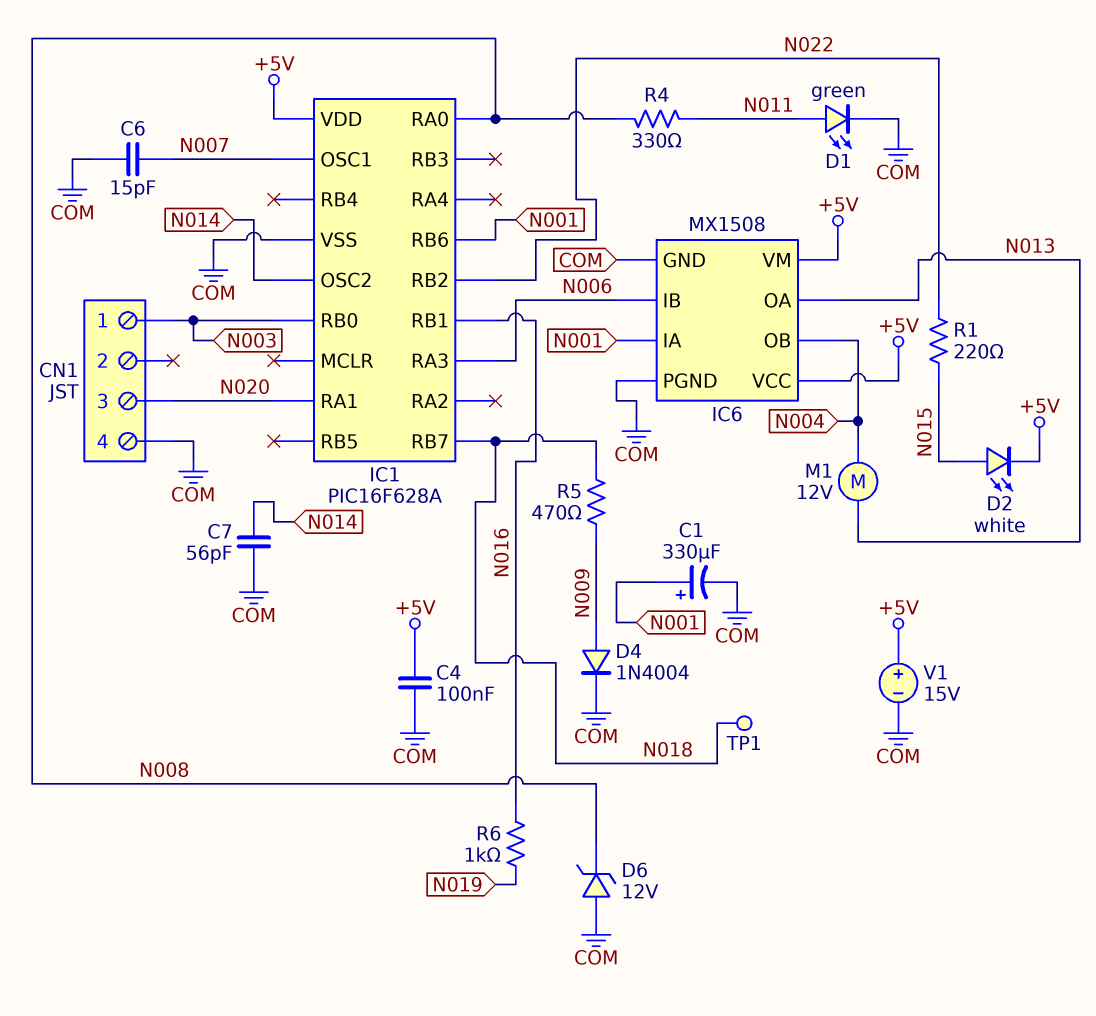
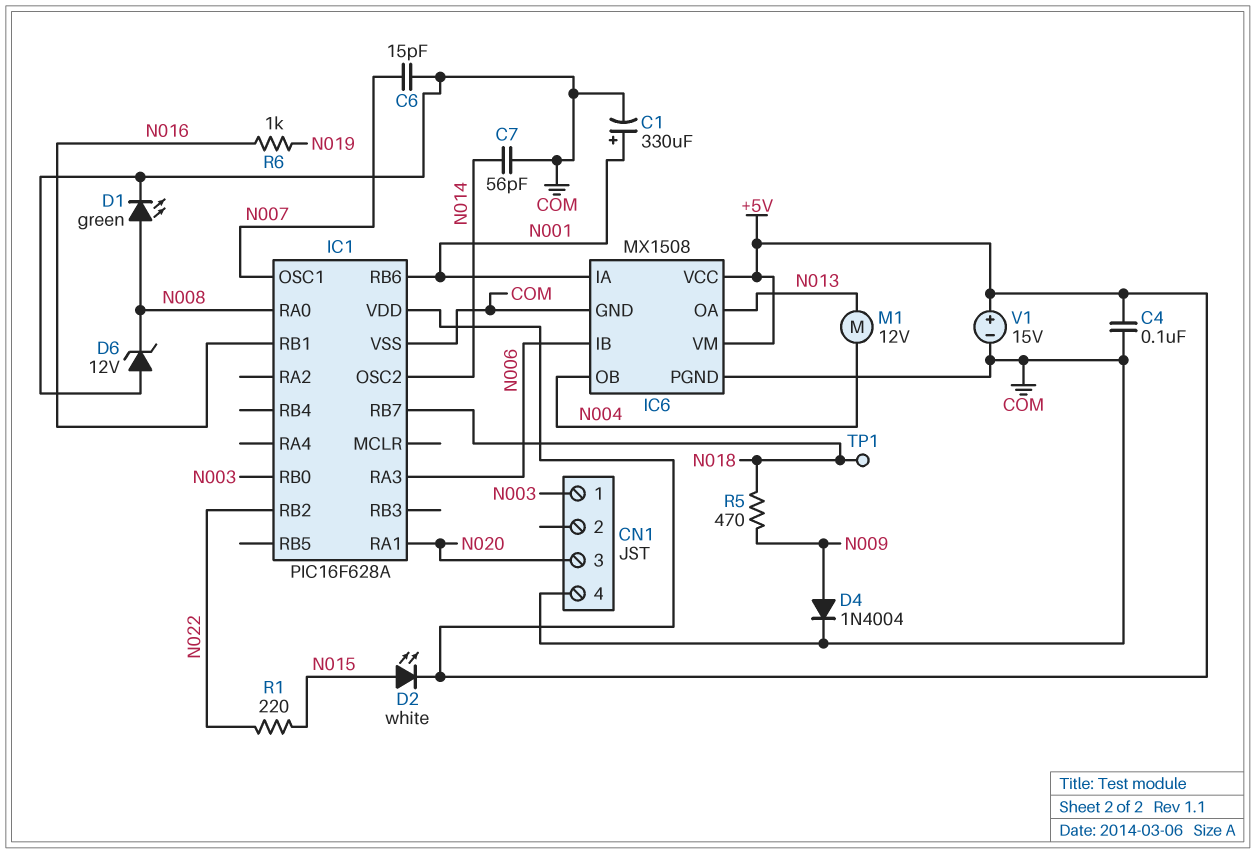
D1: LED green (A N011, K COM) -> LED green (A N008, K COM)
R4: 330 (N008, N011) -> none

